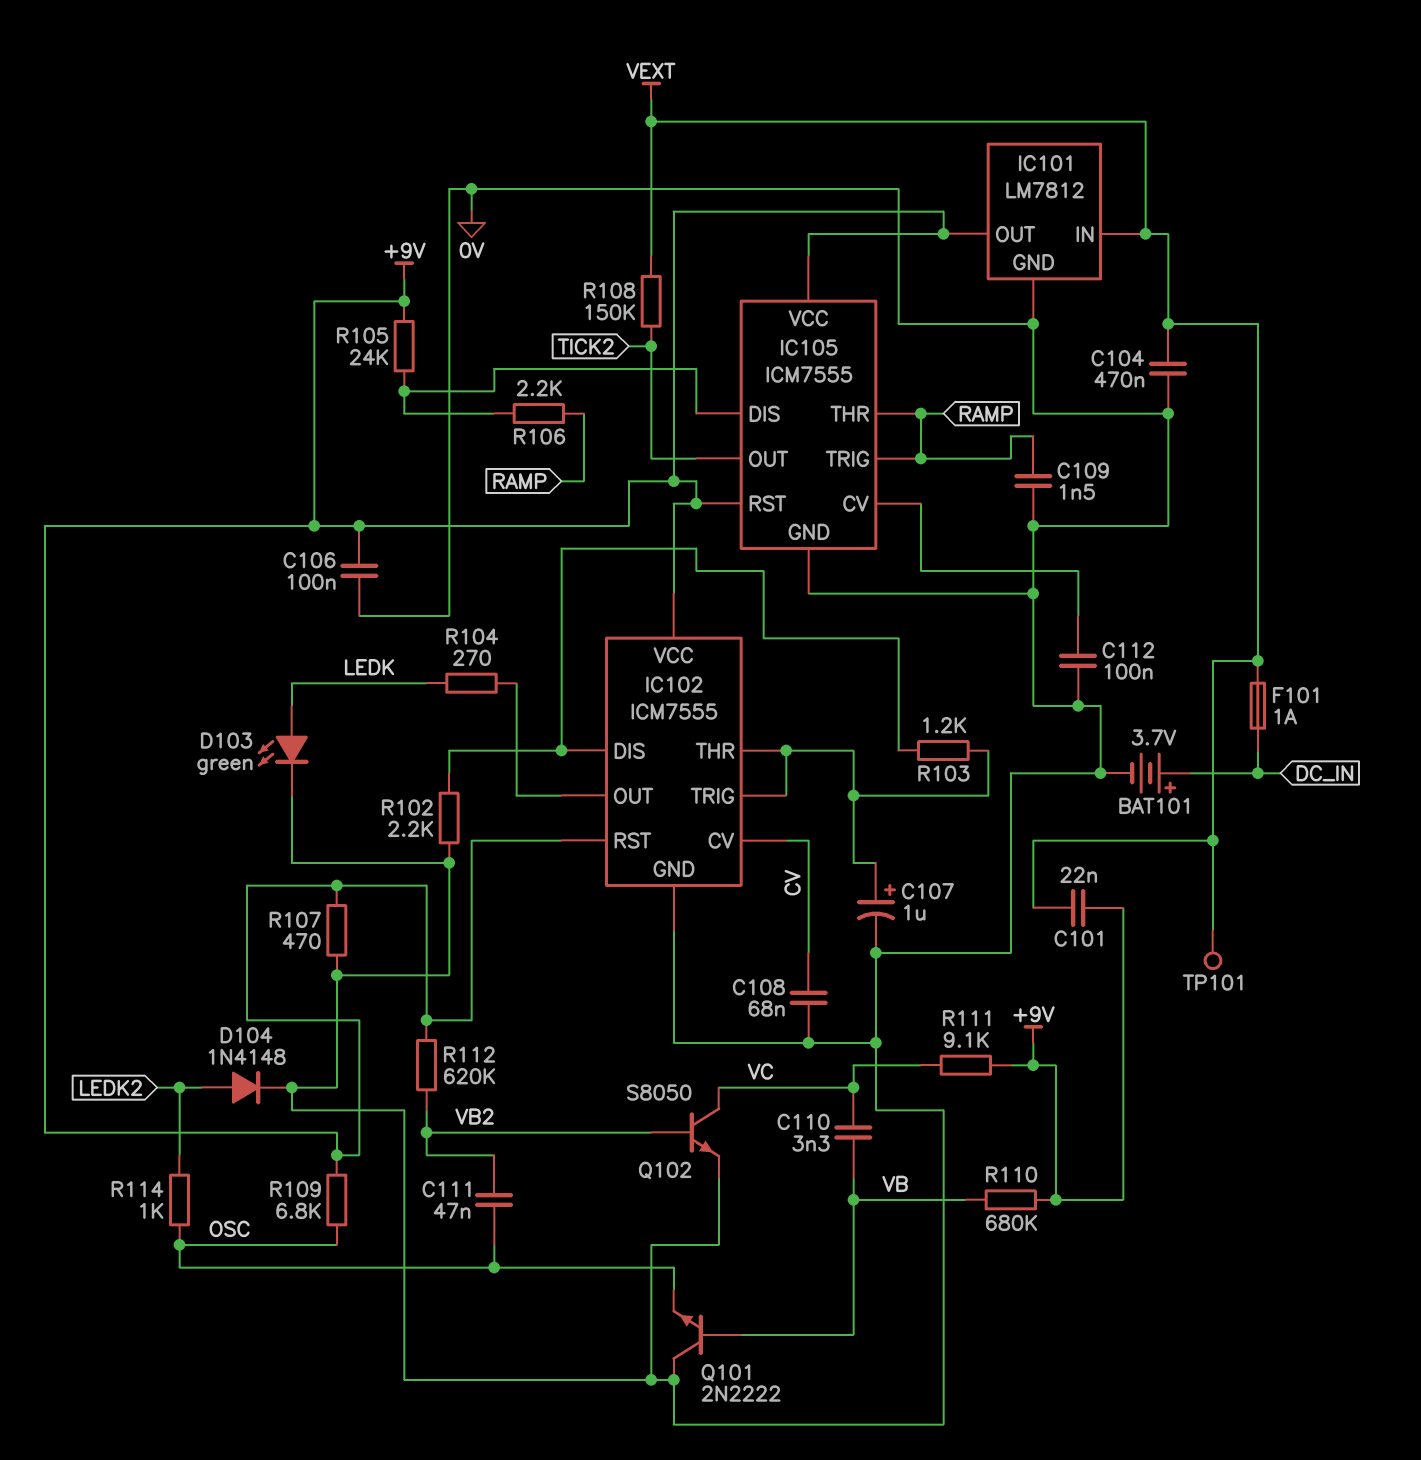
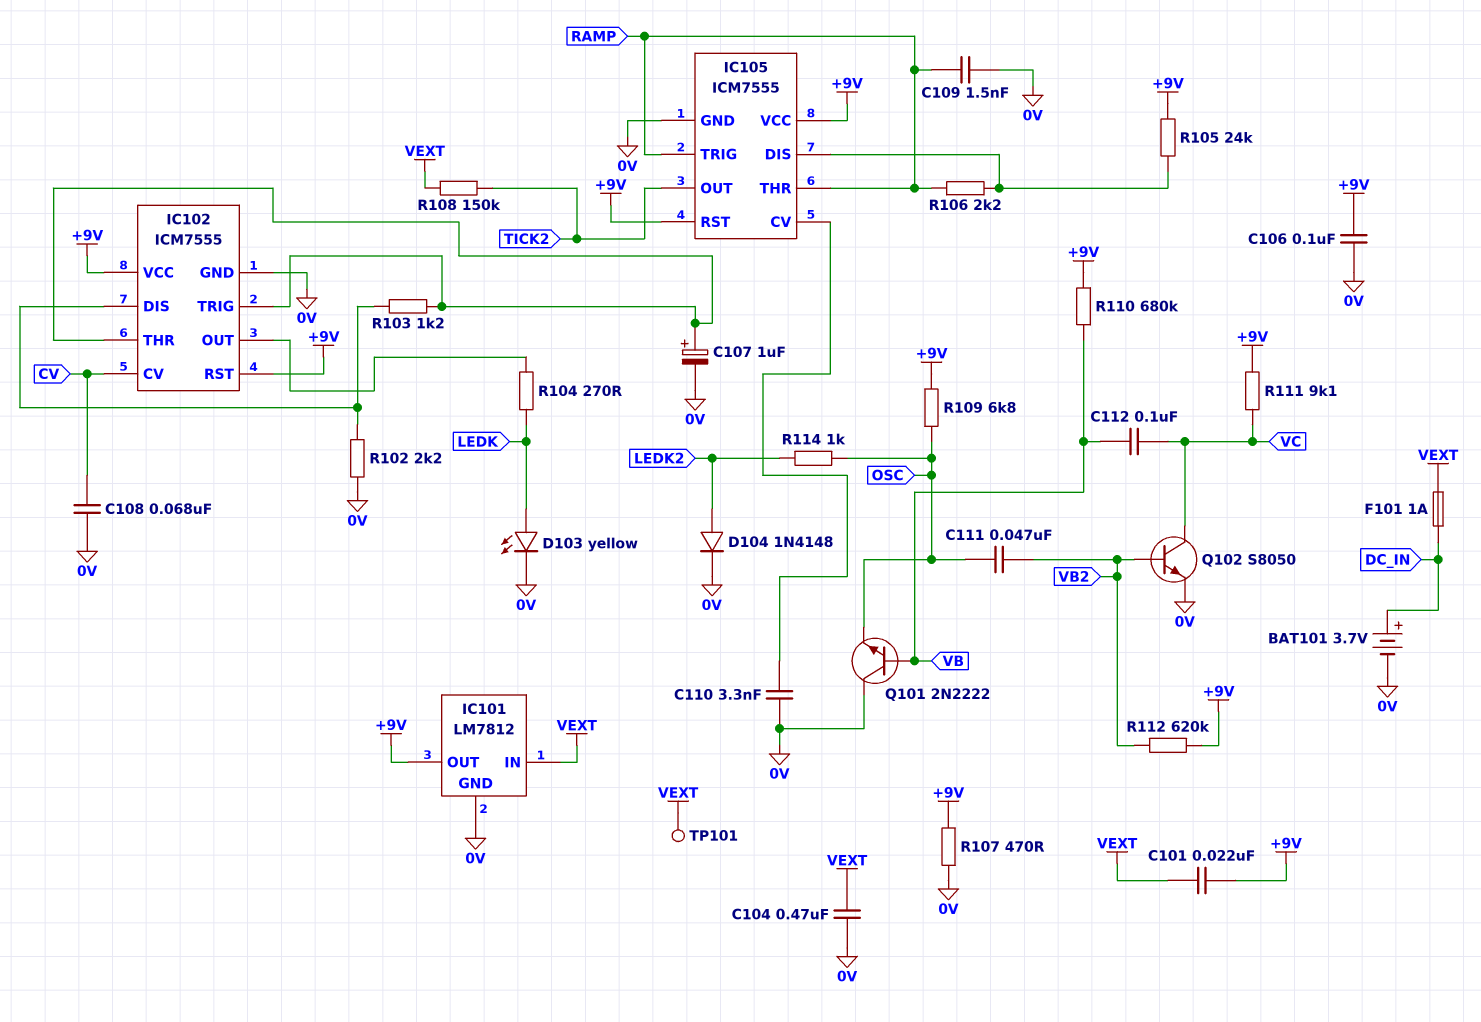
C110: 3.3nF (VB, VC) -> 3.3nF (0V, IC105/CV)
C112: 100nF (0V, IC105/CV) -> 100nF (VB, VC)
D103: LED green (A LEDK, K 0V) -> LED yellow (A LEDK, K 0V)

